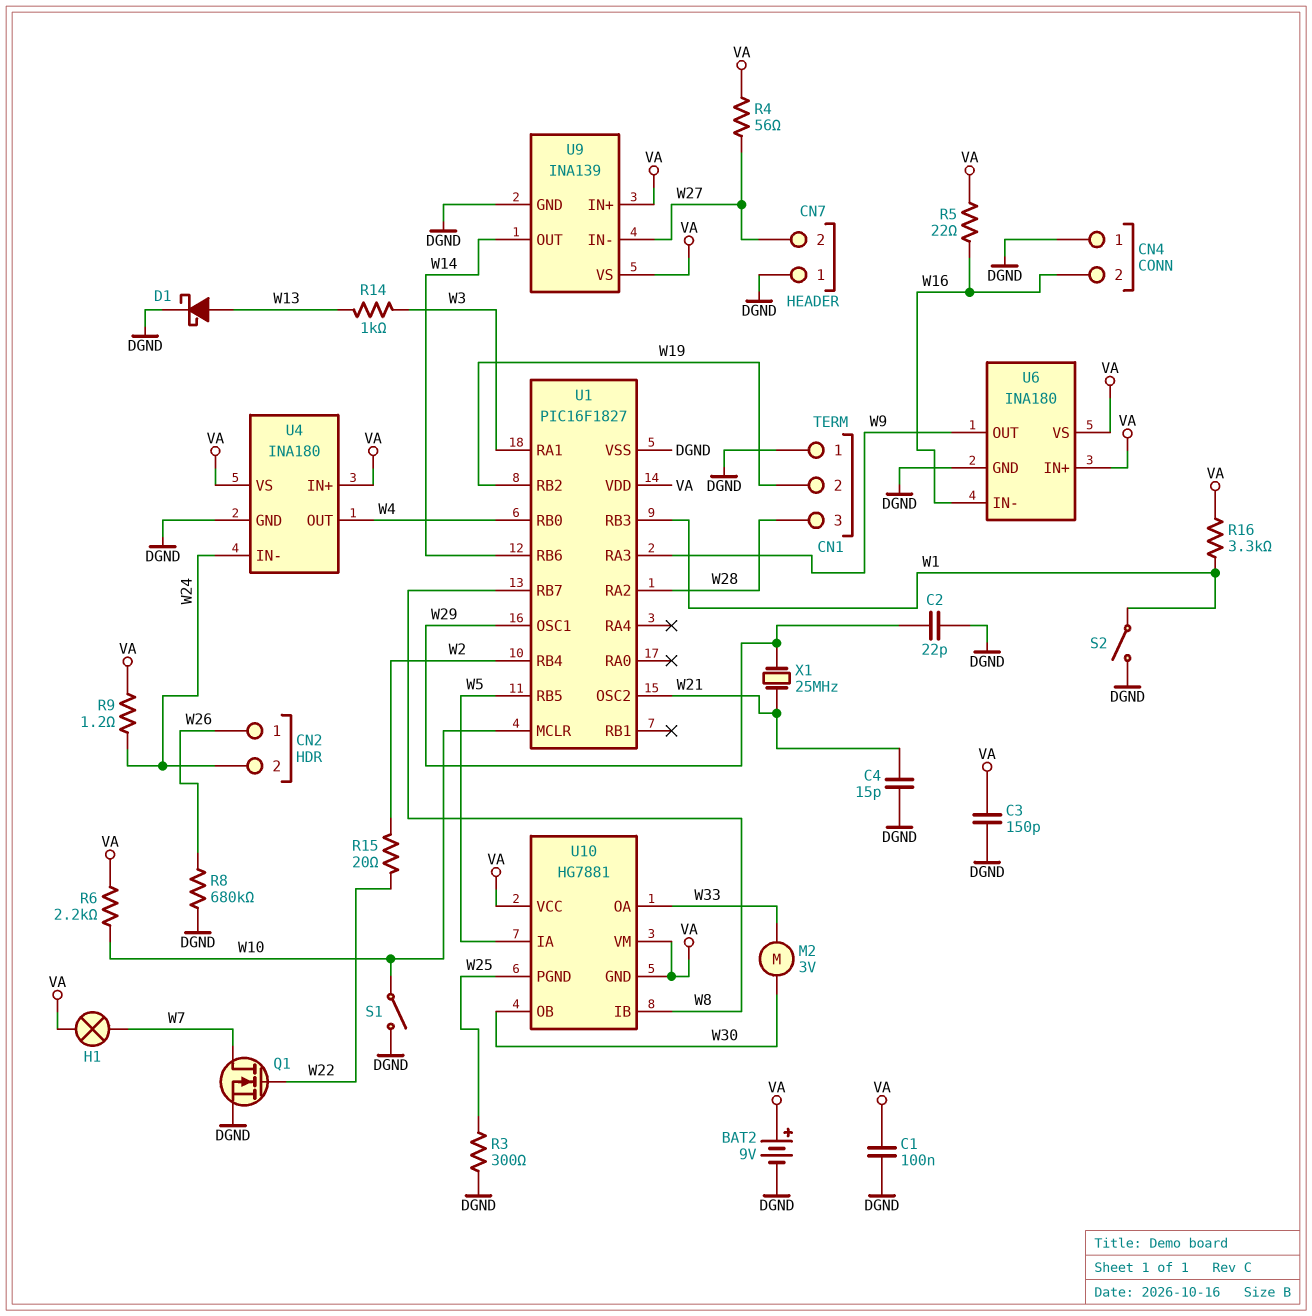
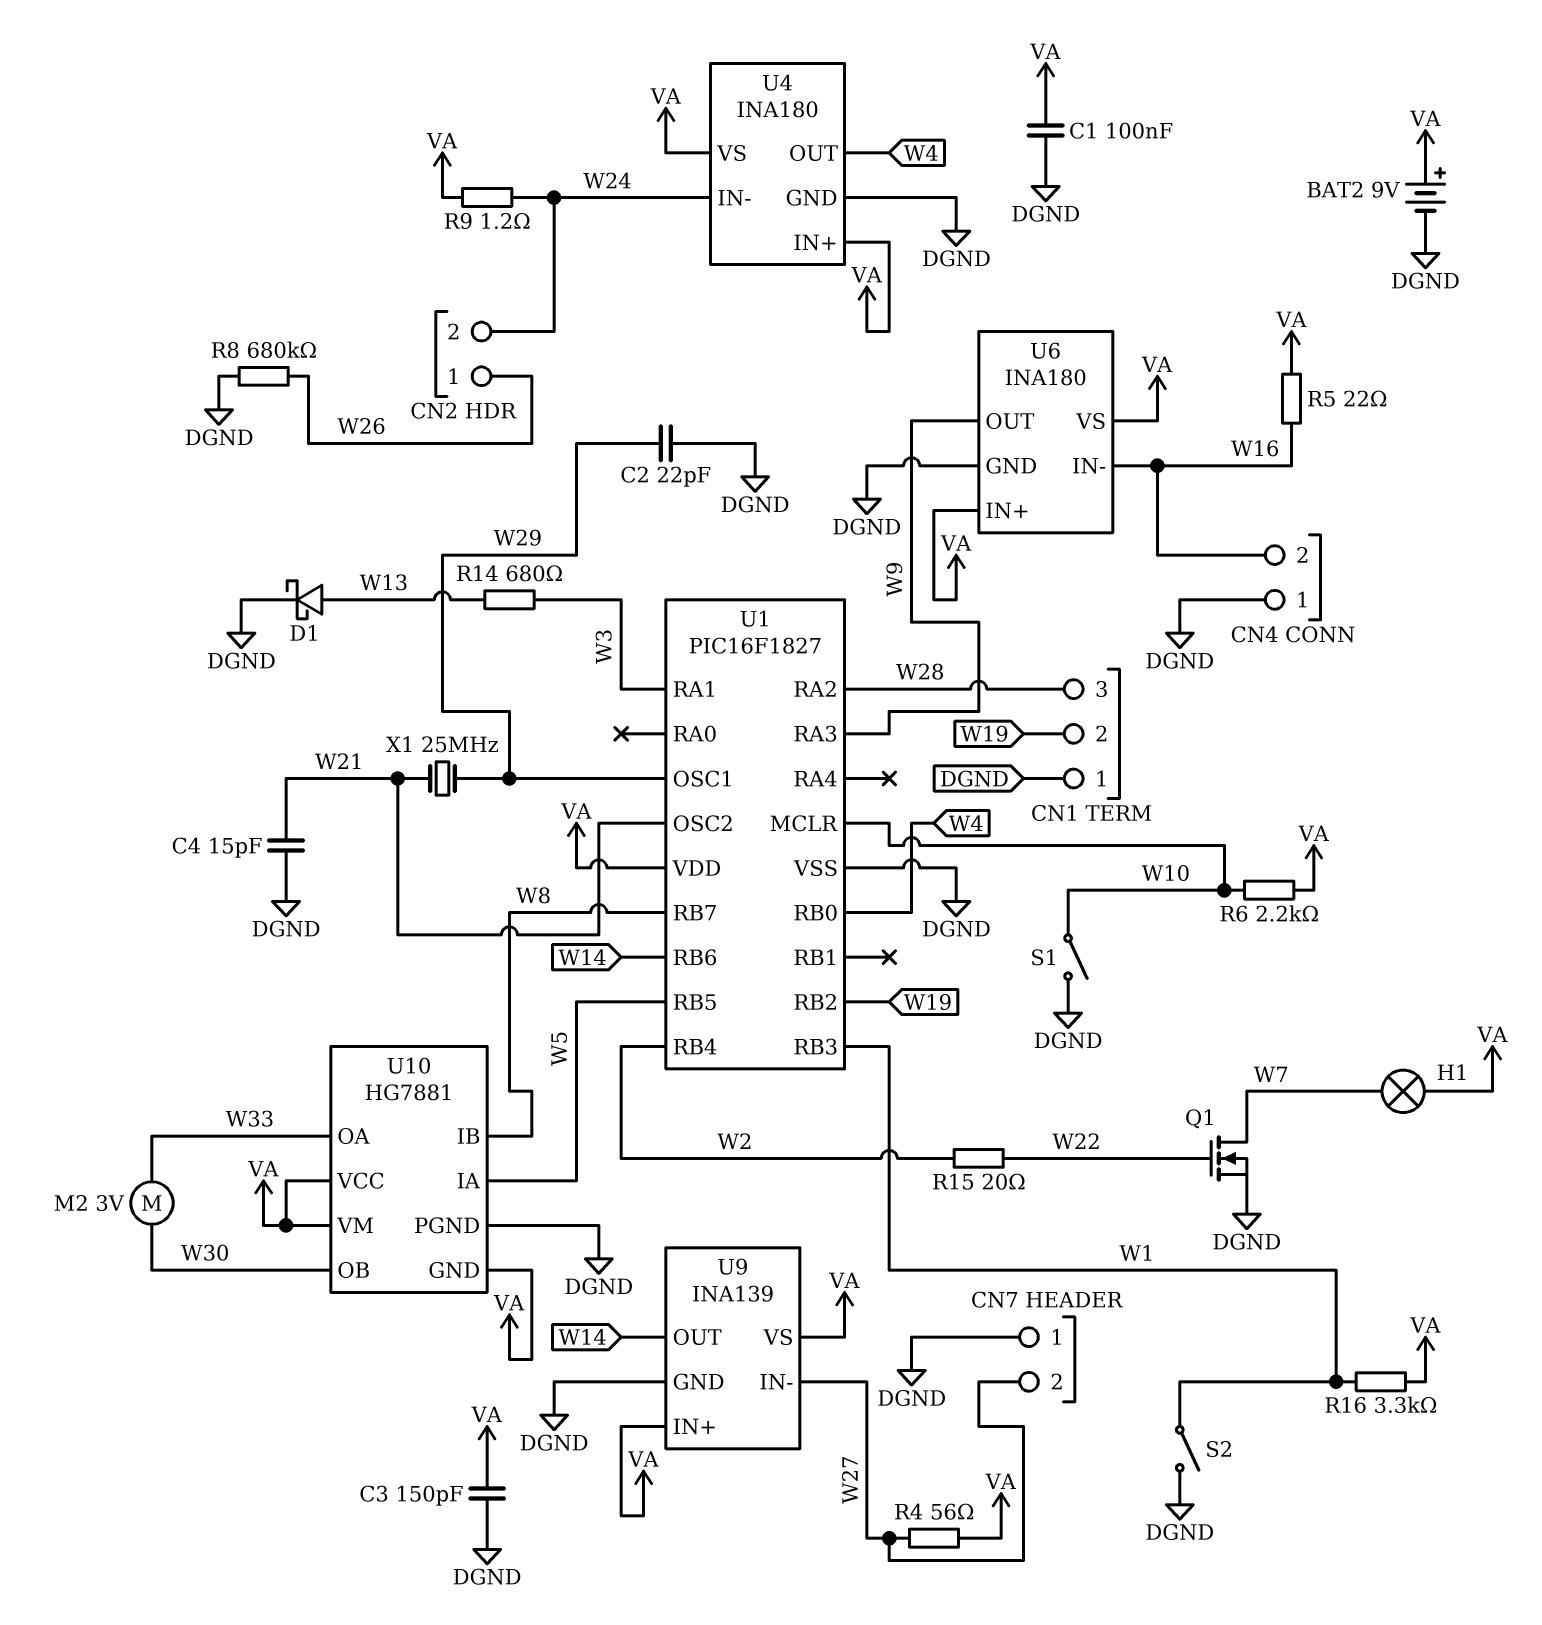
R3: 300 (DGND, W25) -> none
R14: 1k (W3, W13) -> 680 (W3, W13)
U10 pin PGND: W25 -> DGND

